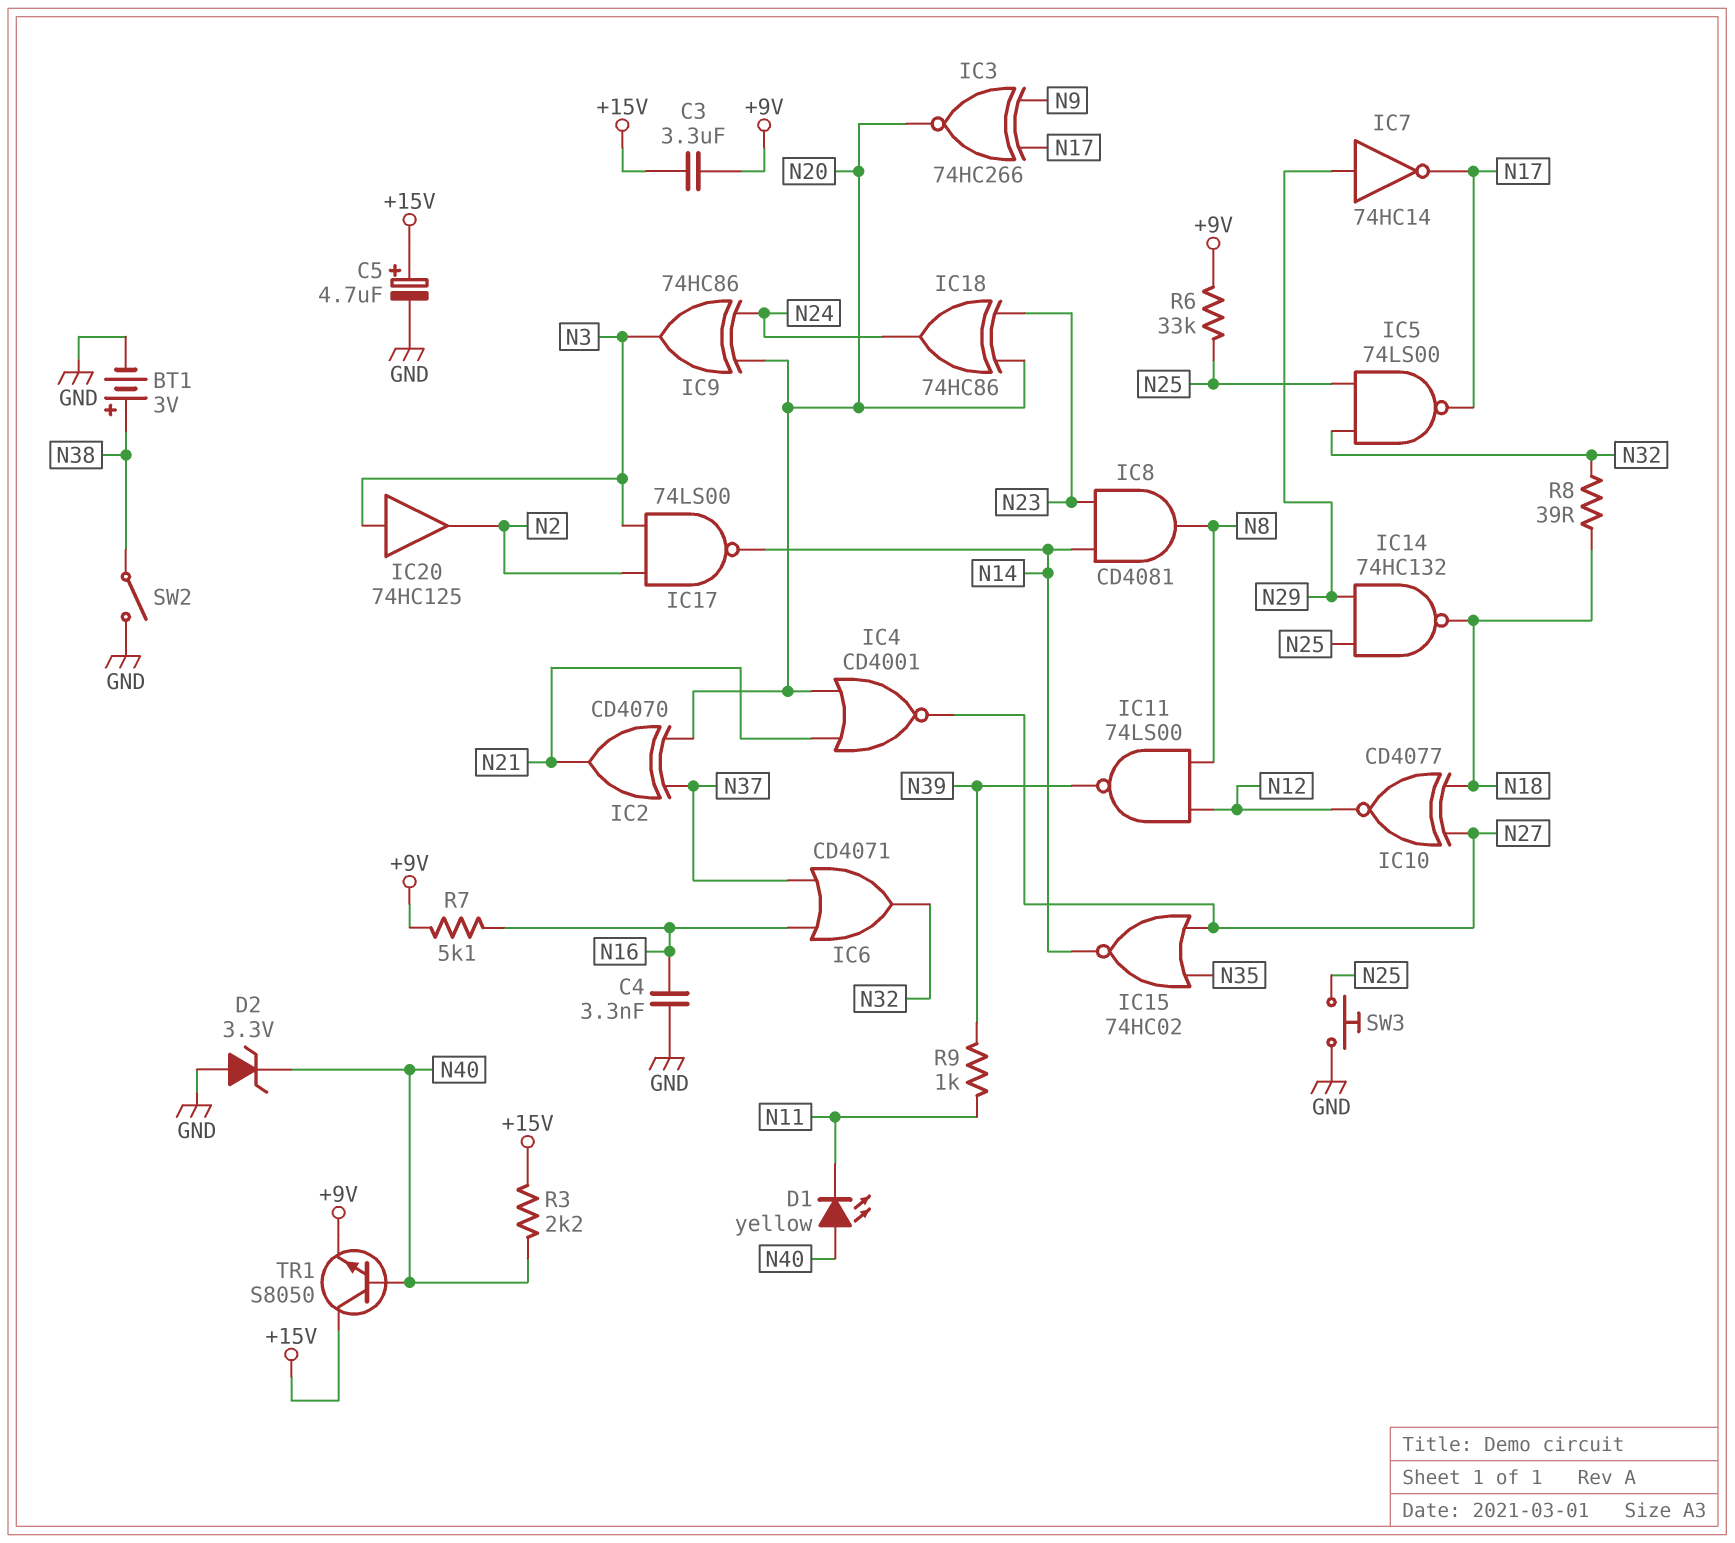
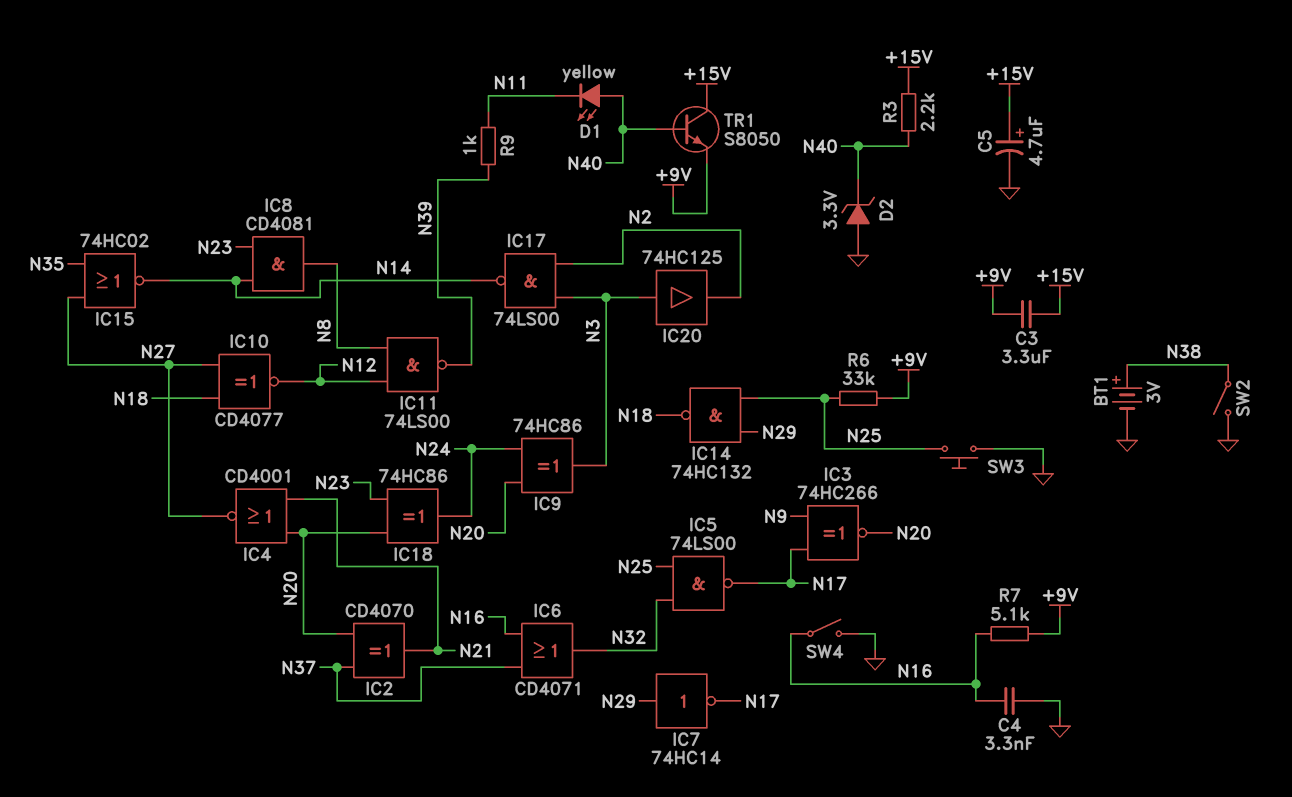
R8: 39 (N18, N32) -> none
SW4: none -> switch (GND, N16)

